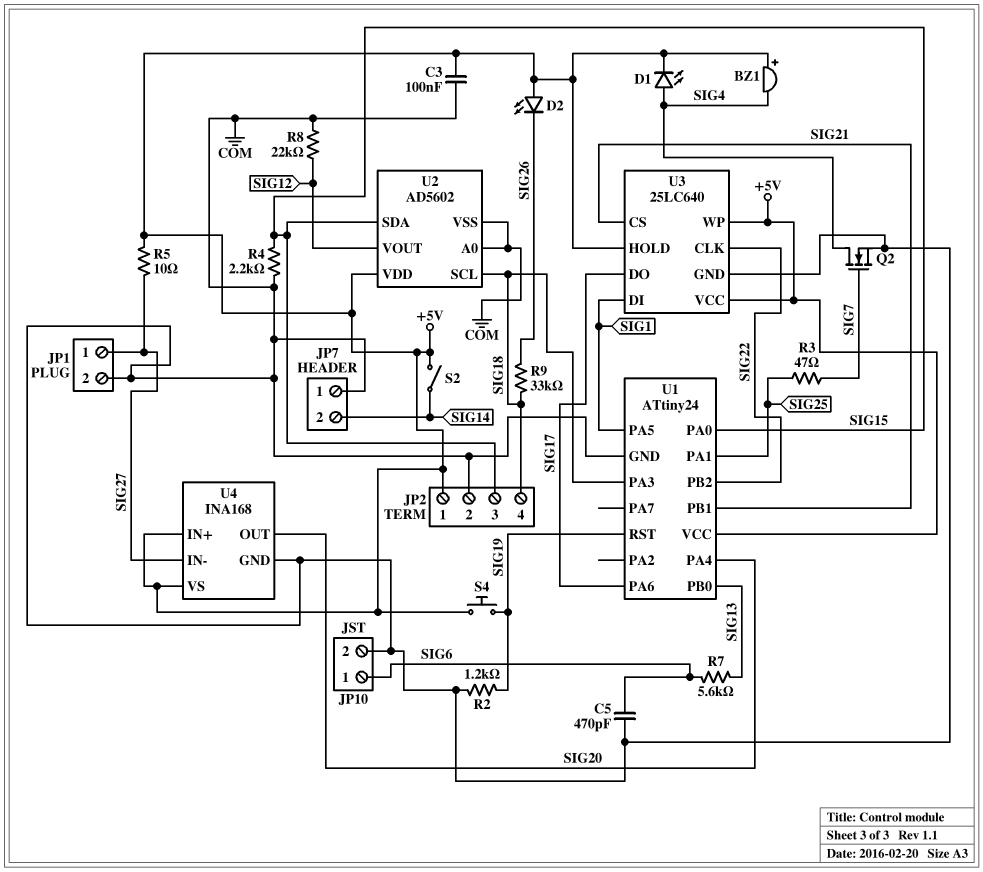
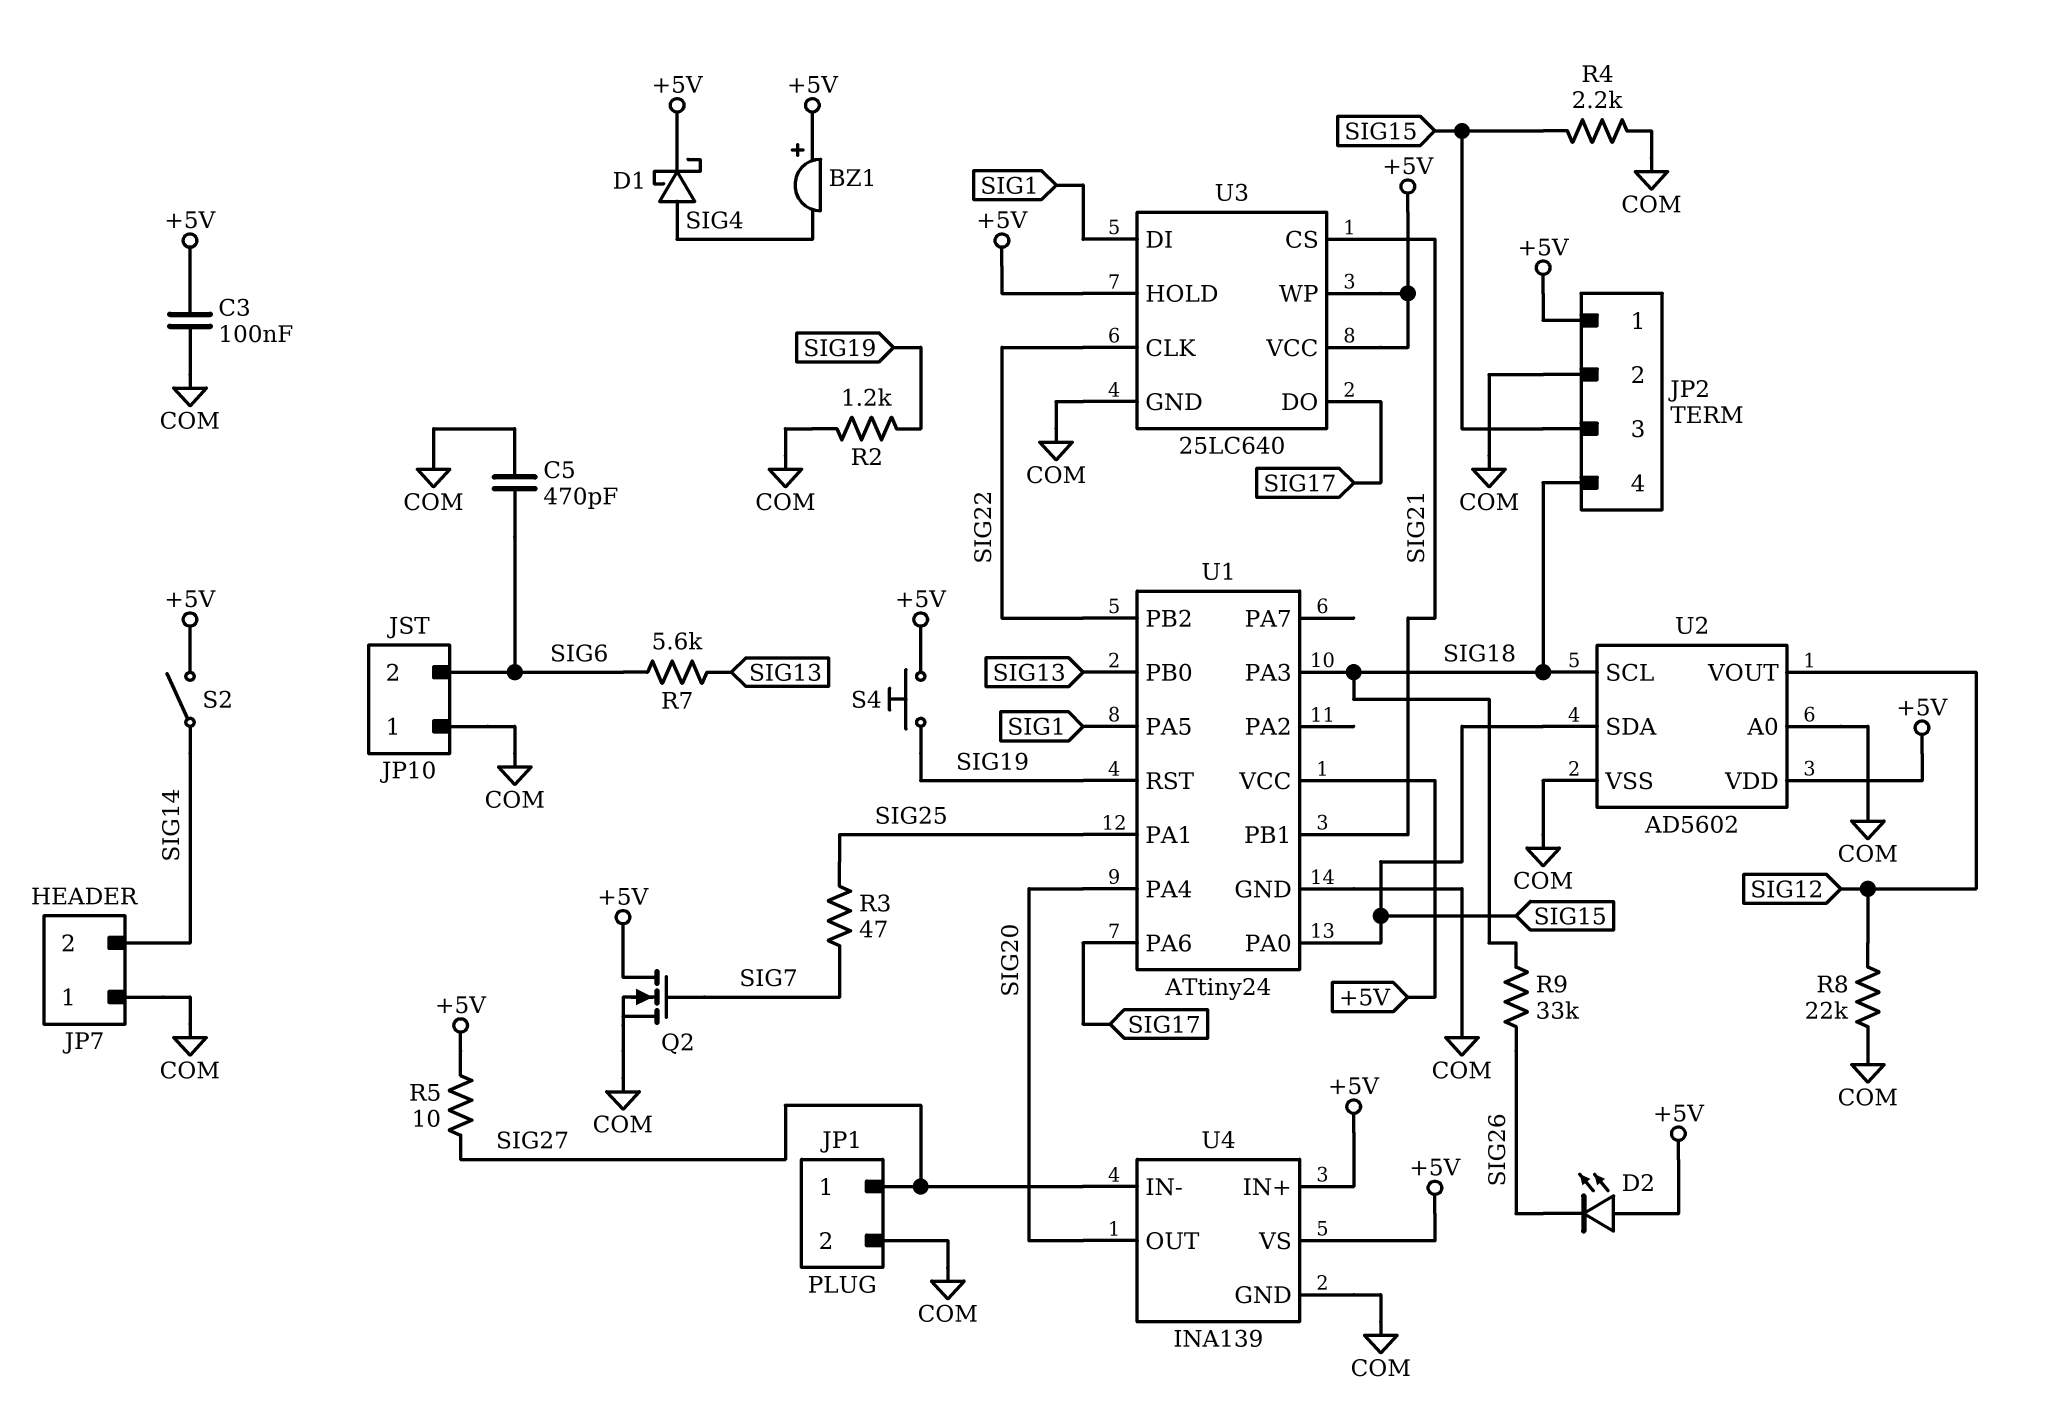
D1: LED (A SIG4, K +5V) -> schottky (A SIG4, K +5V)
JP10 pin 1: SIG6 -> COM
JP10 pin 2: COM -> SIG6
Q2: NMOS (G SIG7, D SIG4, S COM) -> NMOS (G SIG7, D +5V, S COM)
U4: INA168 -> INA139

